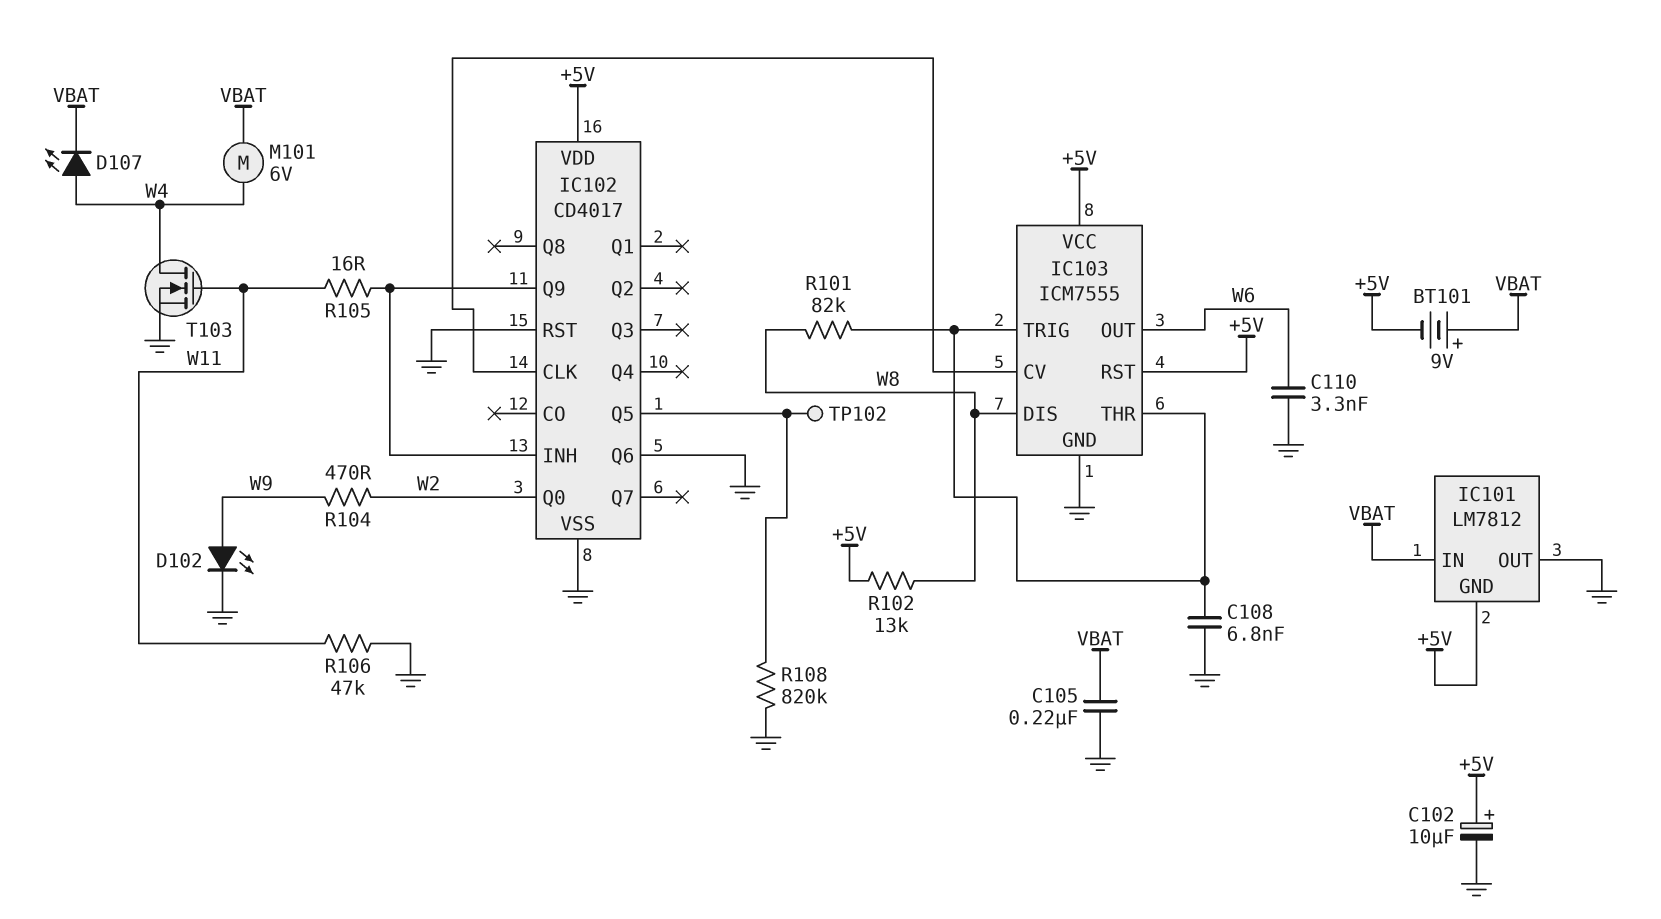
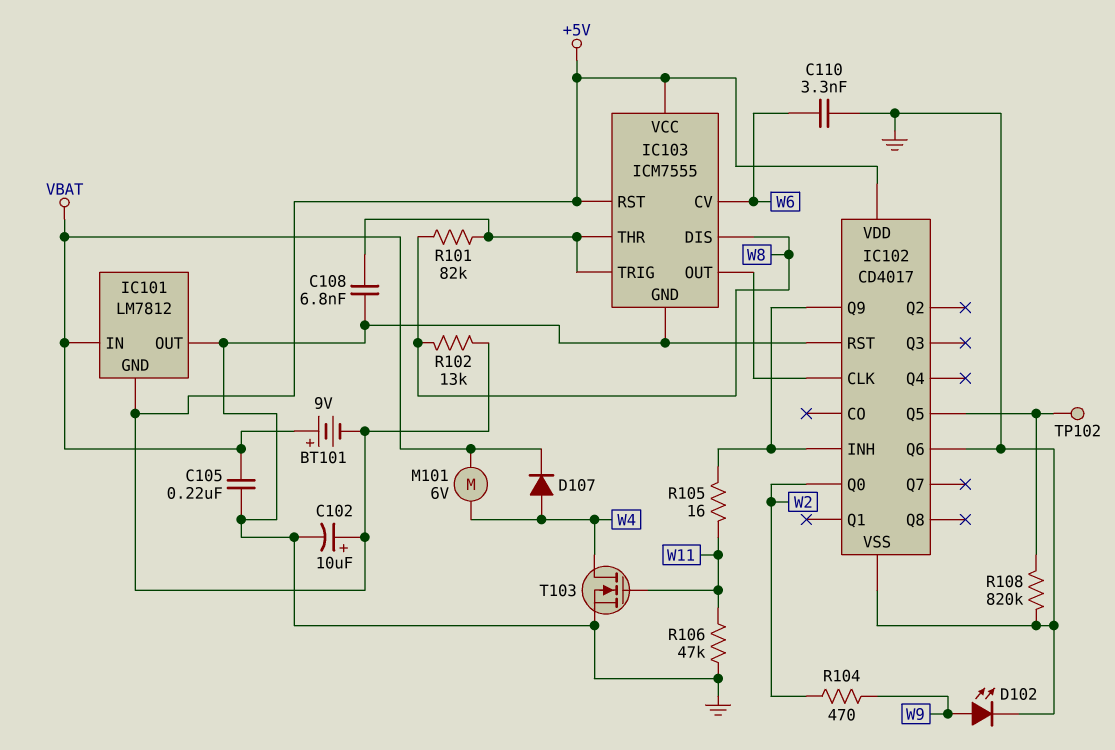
D107: LED (A W4, K VBAT) -> diode (A W4, K VBAT)
IC103 pin CV: IC102/CLK -> W6
IC103 pin OUT: W6 -> IC102/CLK

